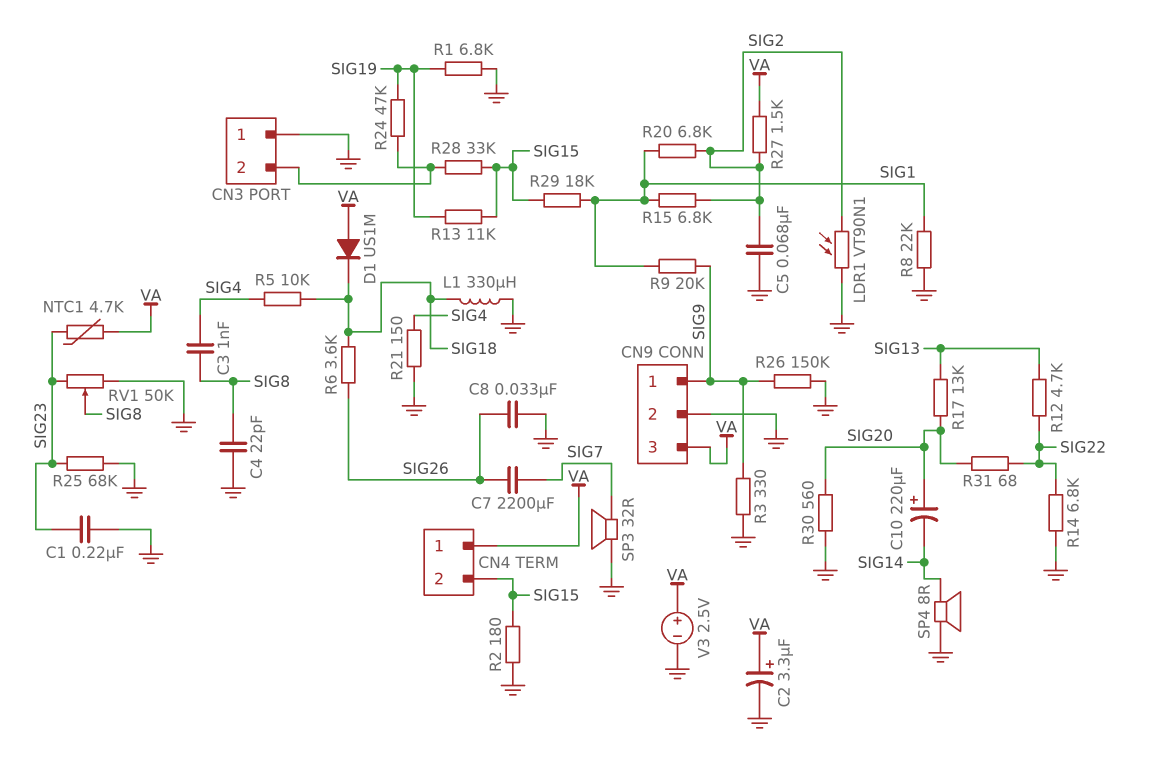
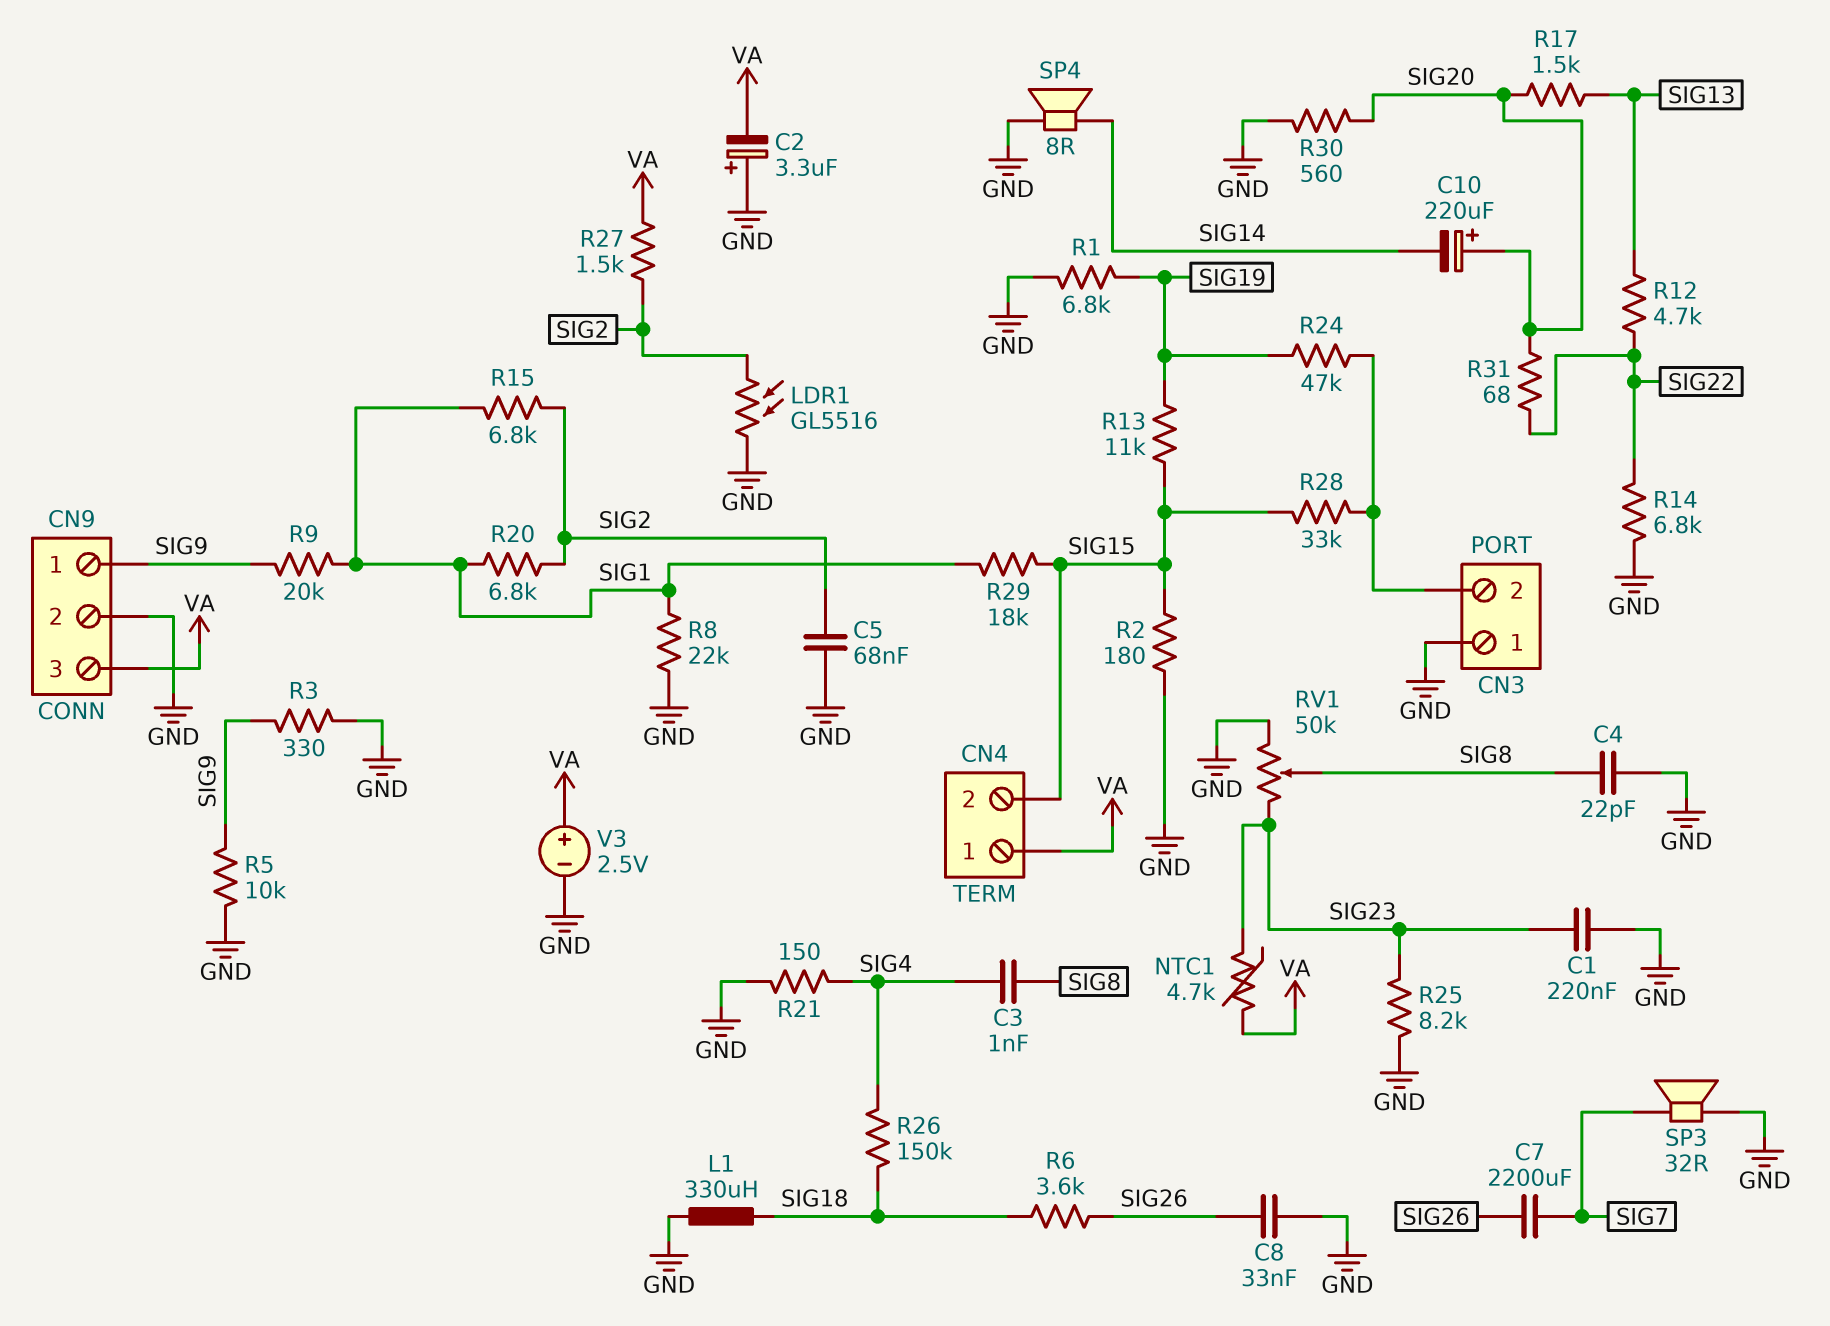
C2: 3.3uF (plus VA, minus GND) -> 3.3uF (plus GND, minus VA)
D1: diode US1M (A VA, K SIG18) -> none
LDR1: VT90N1 (GND, SIG2) -> GL5516 (GND, SIG2)
R5: 10k (SIG4, SIG18) -> 10k (GND, SIG9)
R17: 13k (SIG13, SIG20) -> 1.5k (SIG13, SIG20)
R25: 68k (GND, SIG23) -> 8.2k (GND, SIG23)
R26: 150k (GND, SIG9) -> 150k (SIG4, SIG18)

